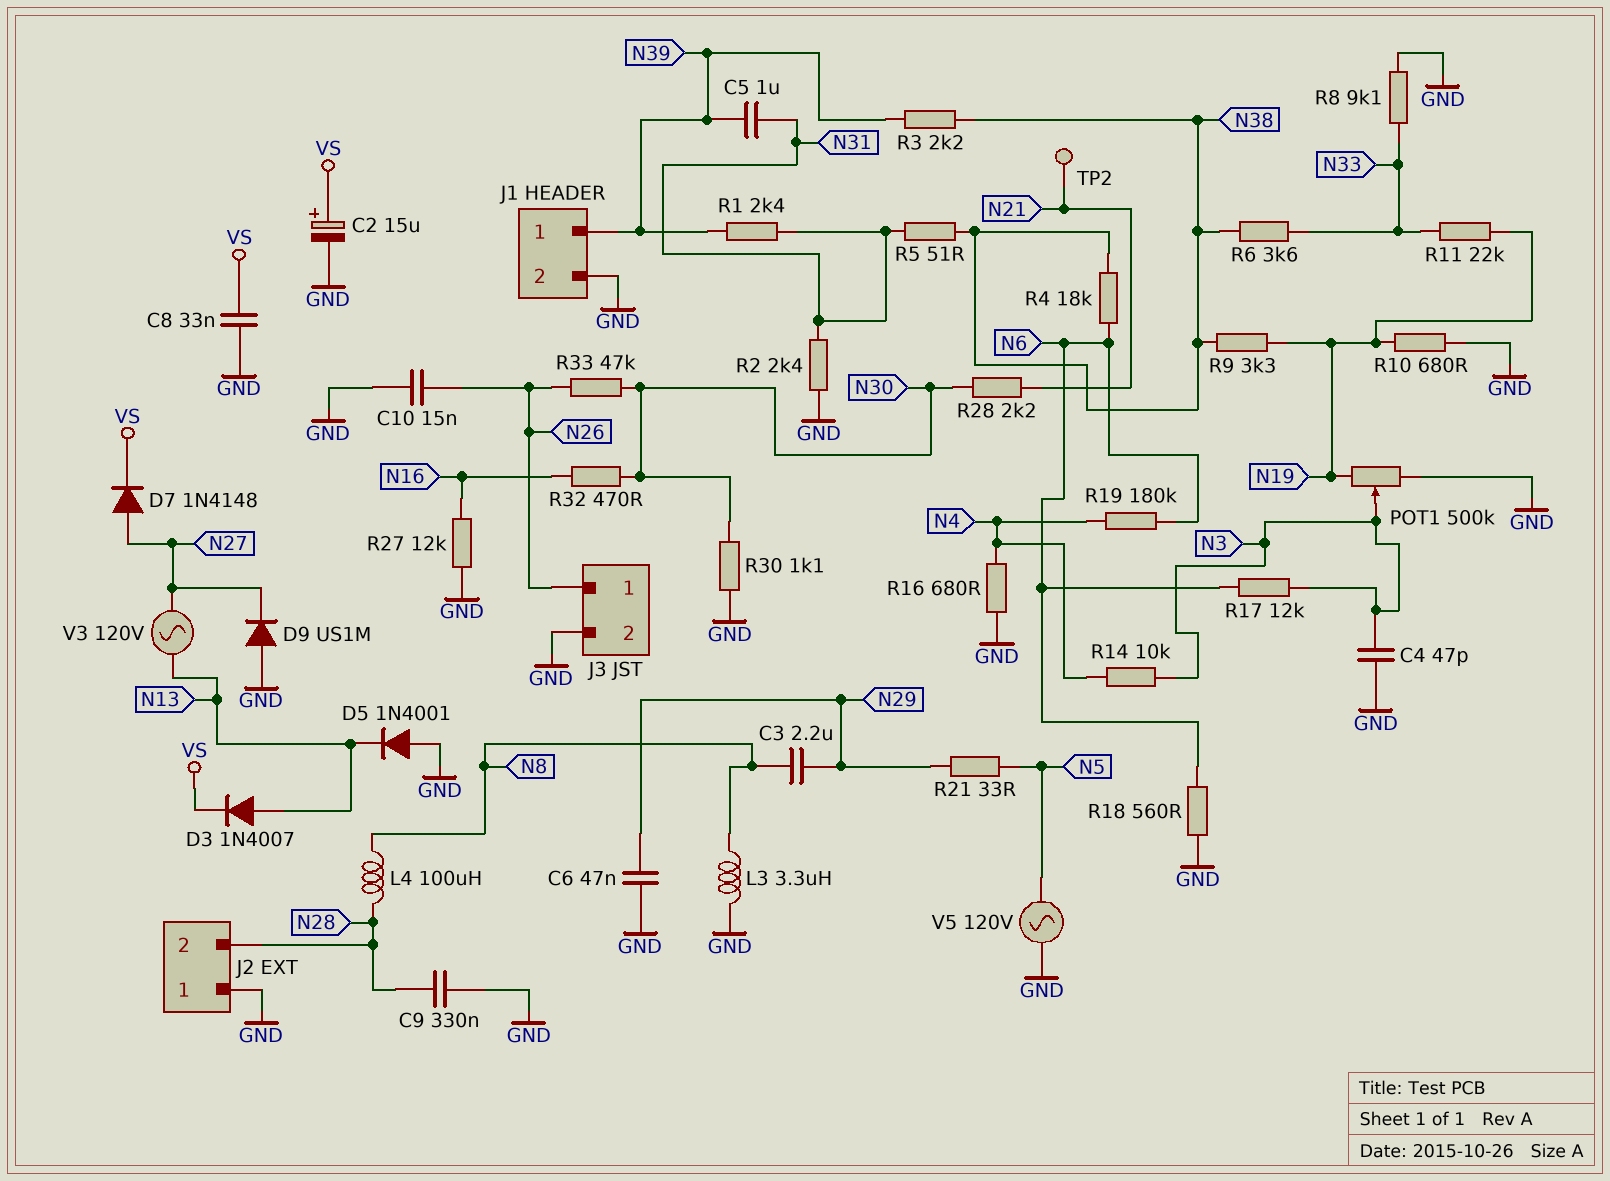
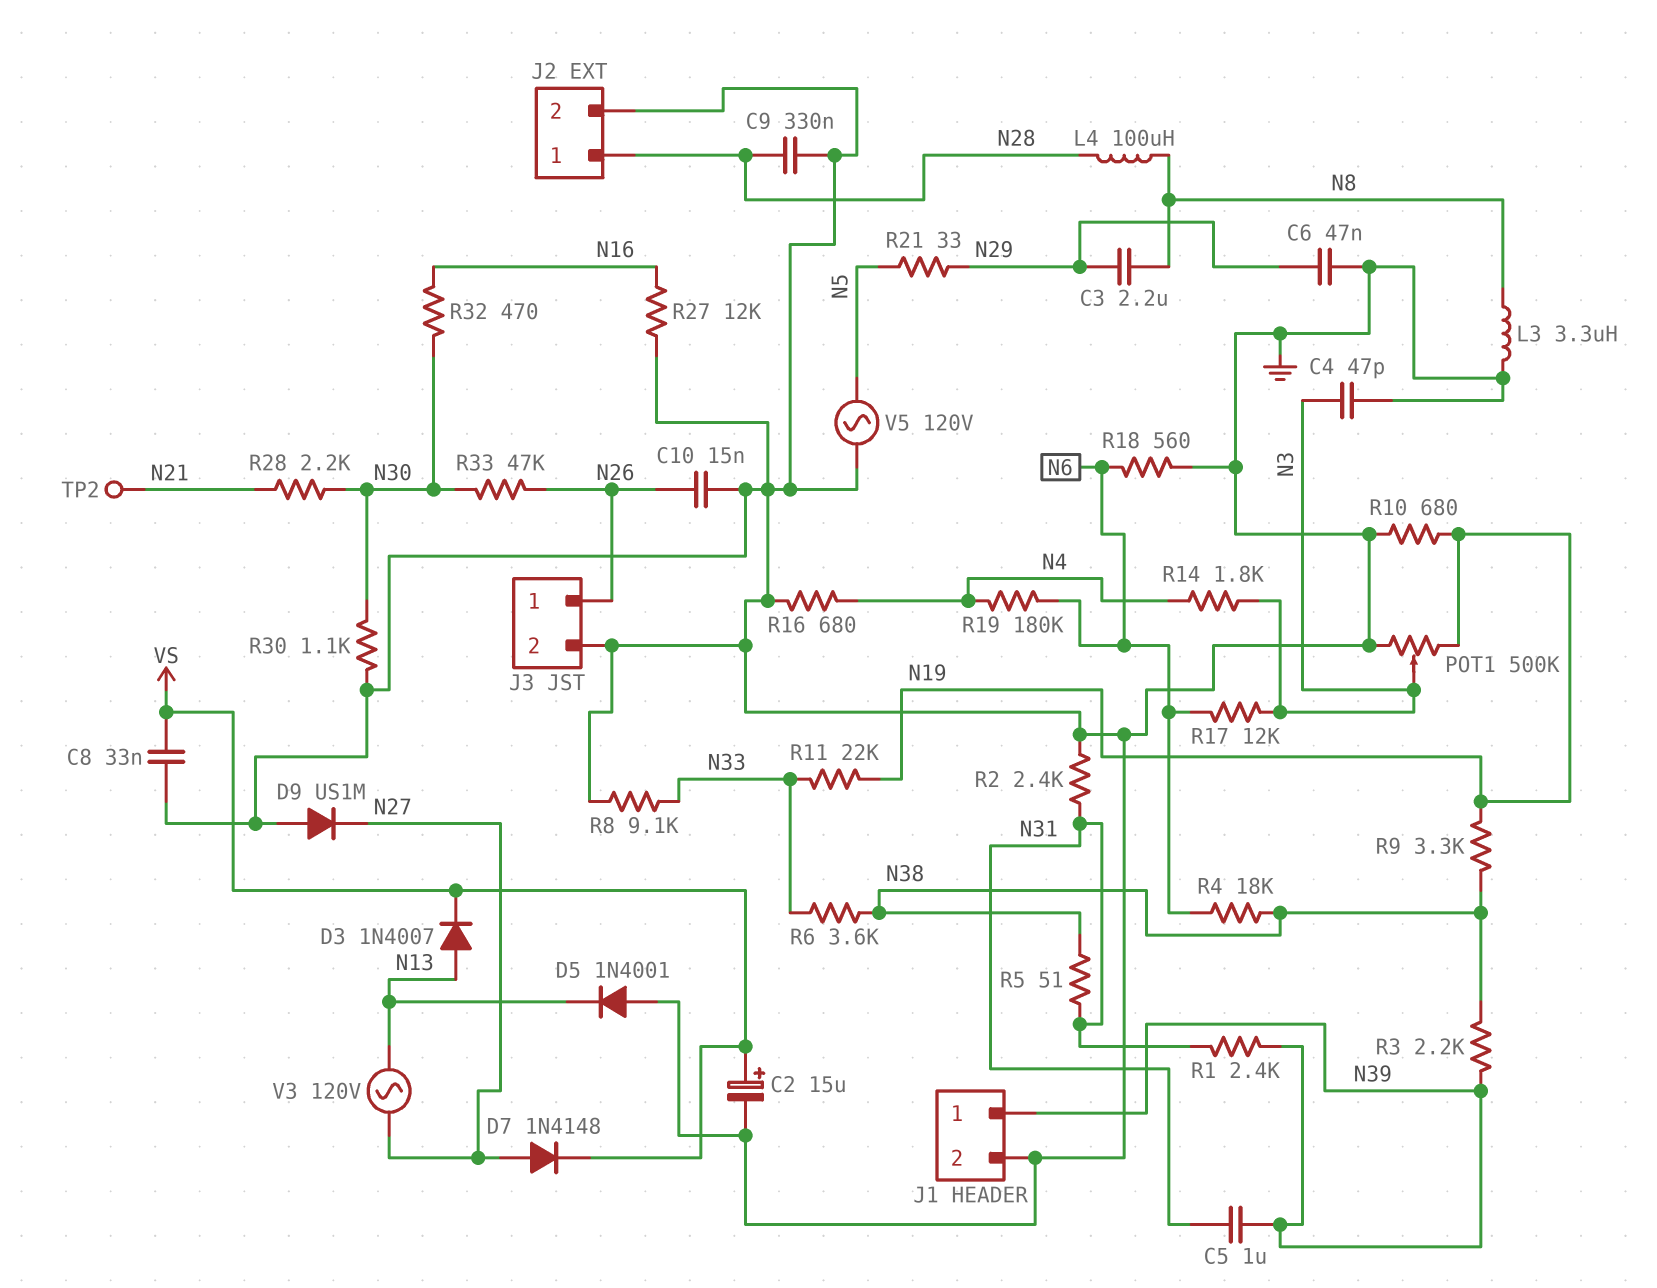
J2 pin 1: GND -> N28
J2 pin 2: N28 -> GND
R14: 10k (N3, N4) -> 1.8k (N3, N4)

